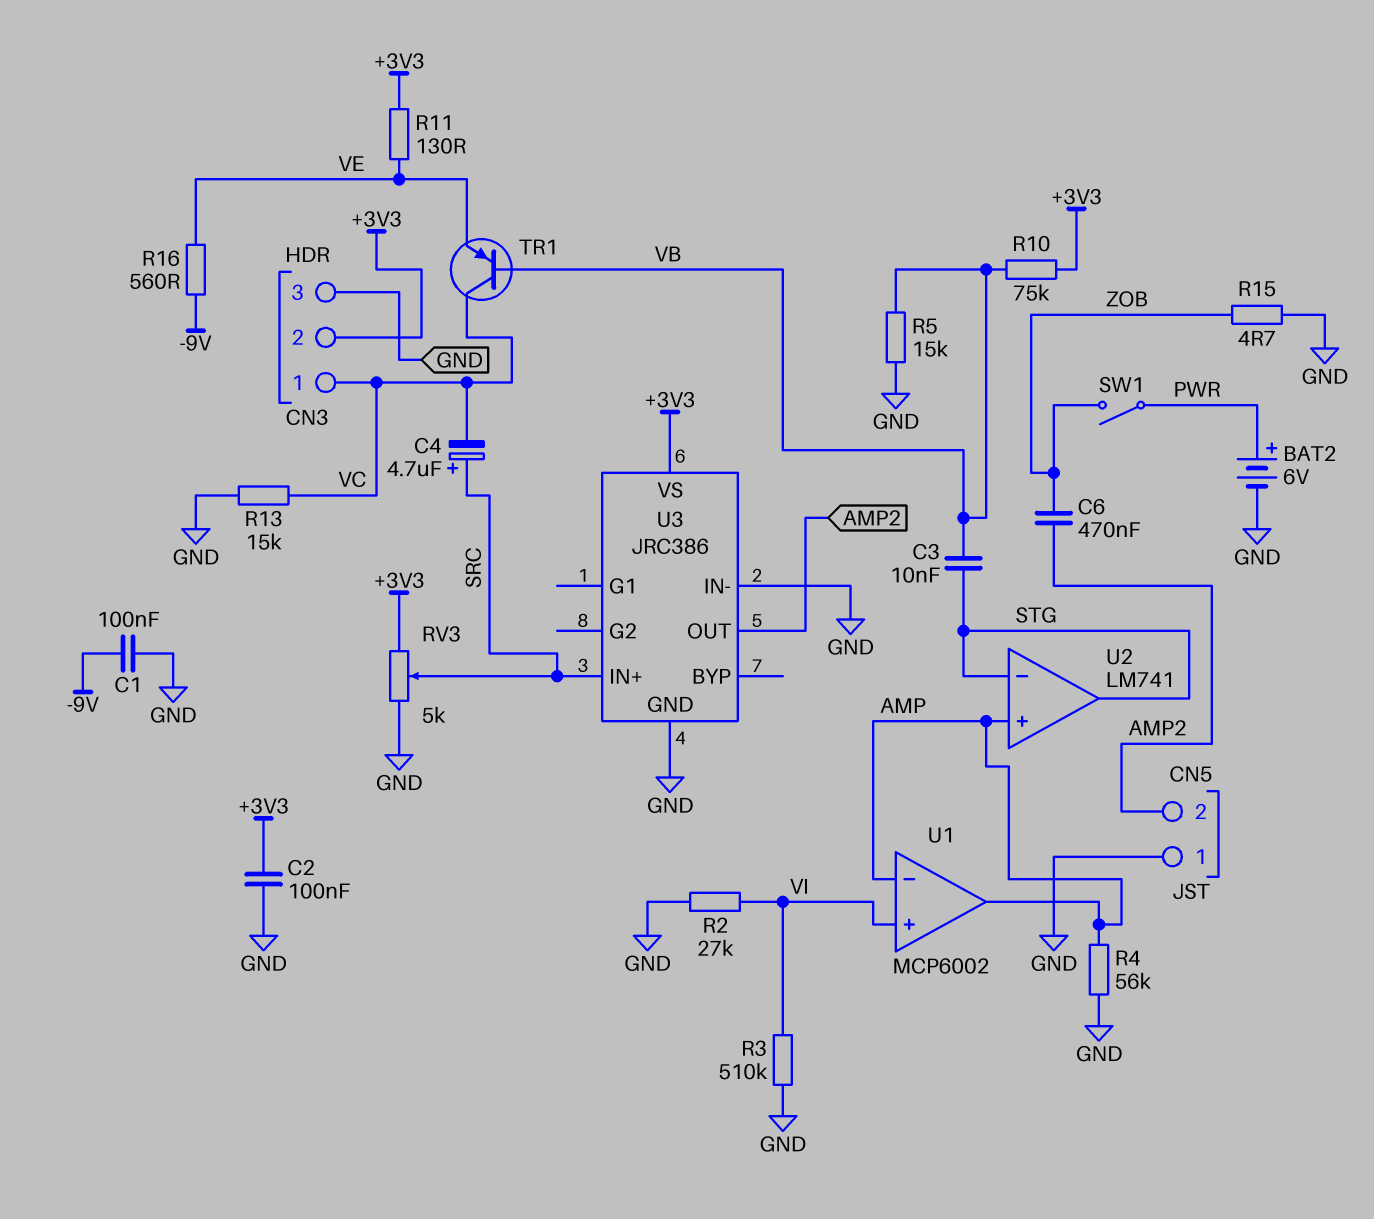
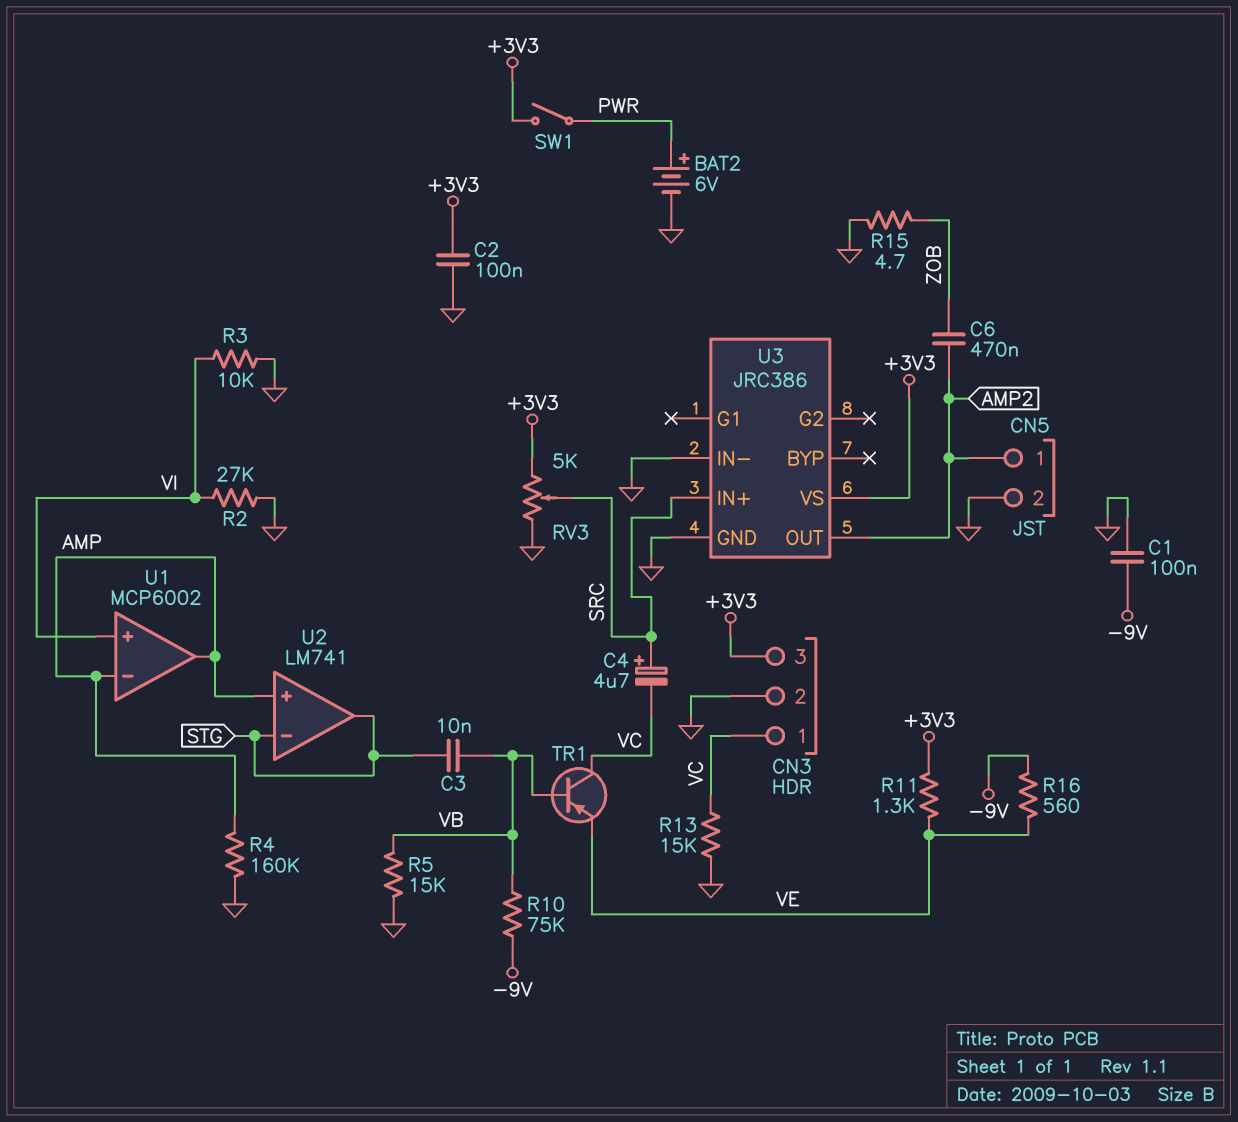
CN3 pin 2: +3V3 -> GND
CN3 pin 3: GND -> +3V3
CN5 pin 1: GND -> AMP2
CN5 pin 2: AMP2 -> GND
R3: 510k (GND, VI) -> 10k (GND, VI)
R4: 56k (AMP, GND) -> 160k (AMP, GND)
R10: 75k (+3V3, VB) -> 75k (-9V, VB)
R11: 130 (+3V3, VE) -> 1.3k (+3V3, VE)
SW1: switch (PWR, ZOB) -> switch (+3V3, PWR)

